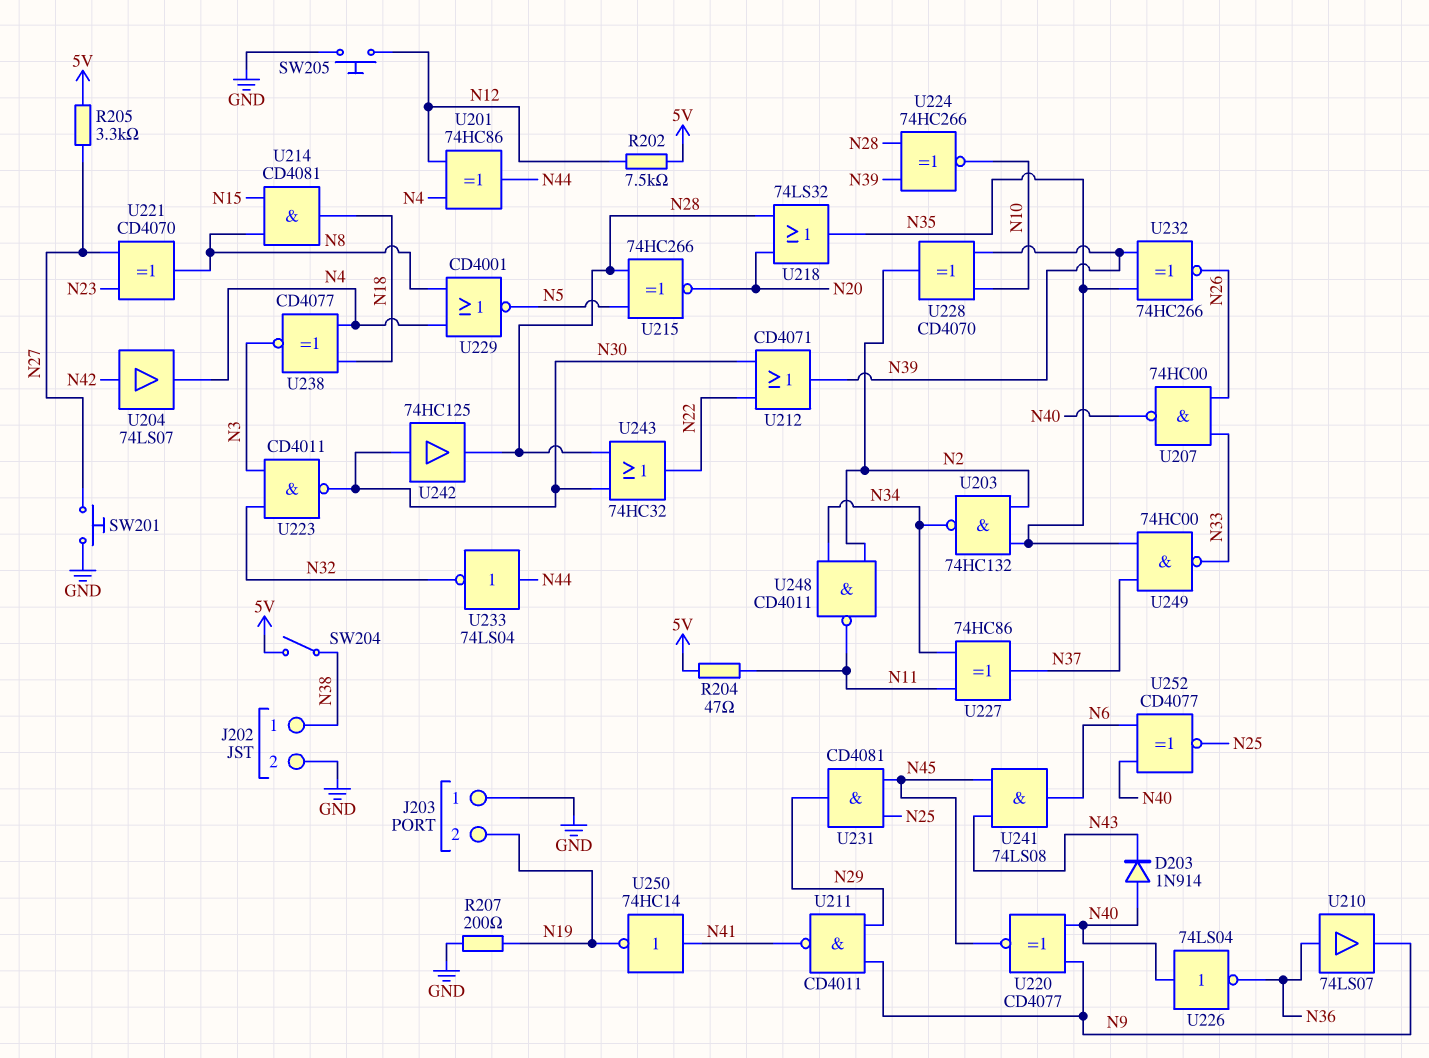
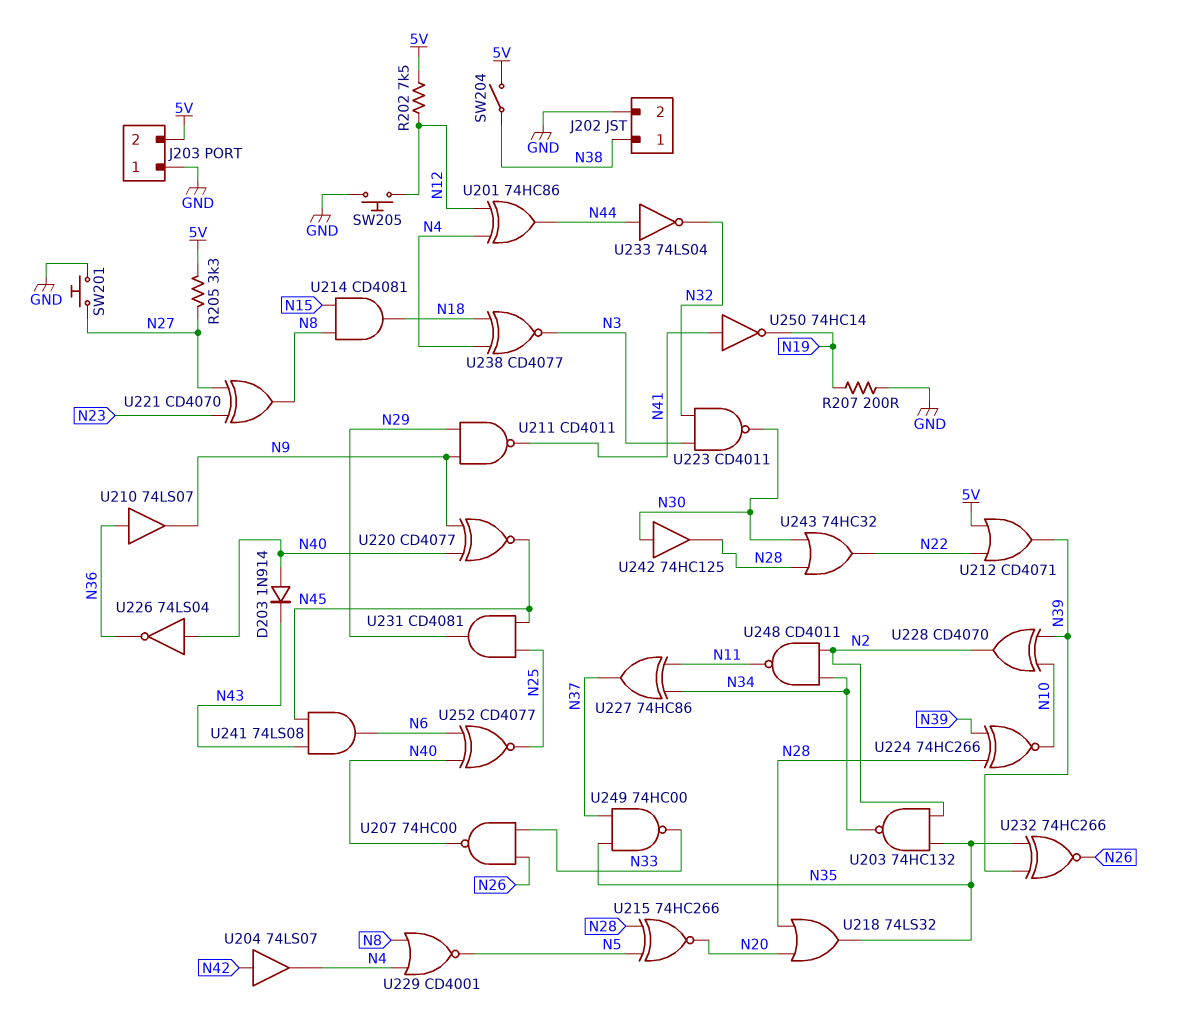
J203 pin 2: N19 -> 5V
R204: 47 (5V, N11) -> none
U212: OR CD4071 (in N22, in N30, out N39) -> OR CD4071 (in 5V, in N22, out N39)

